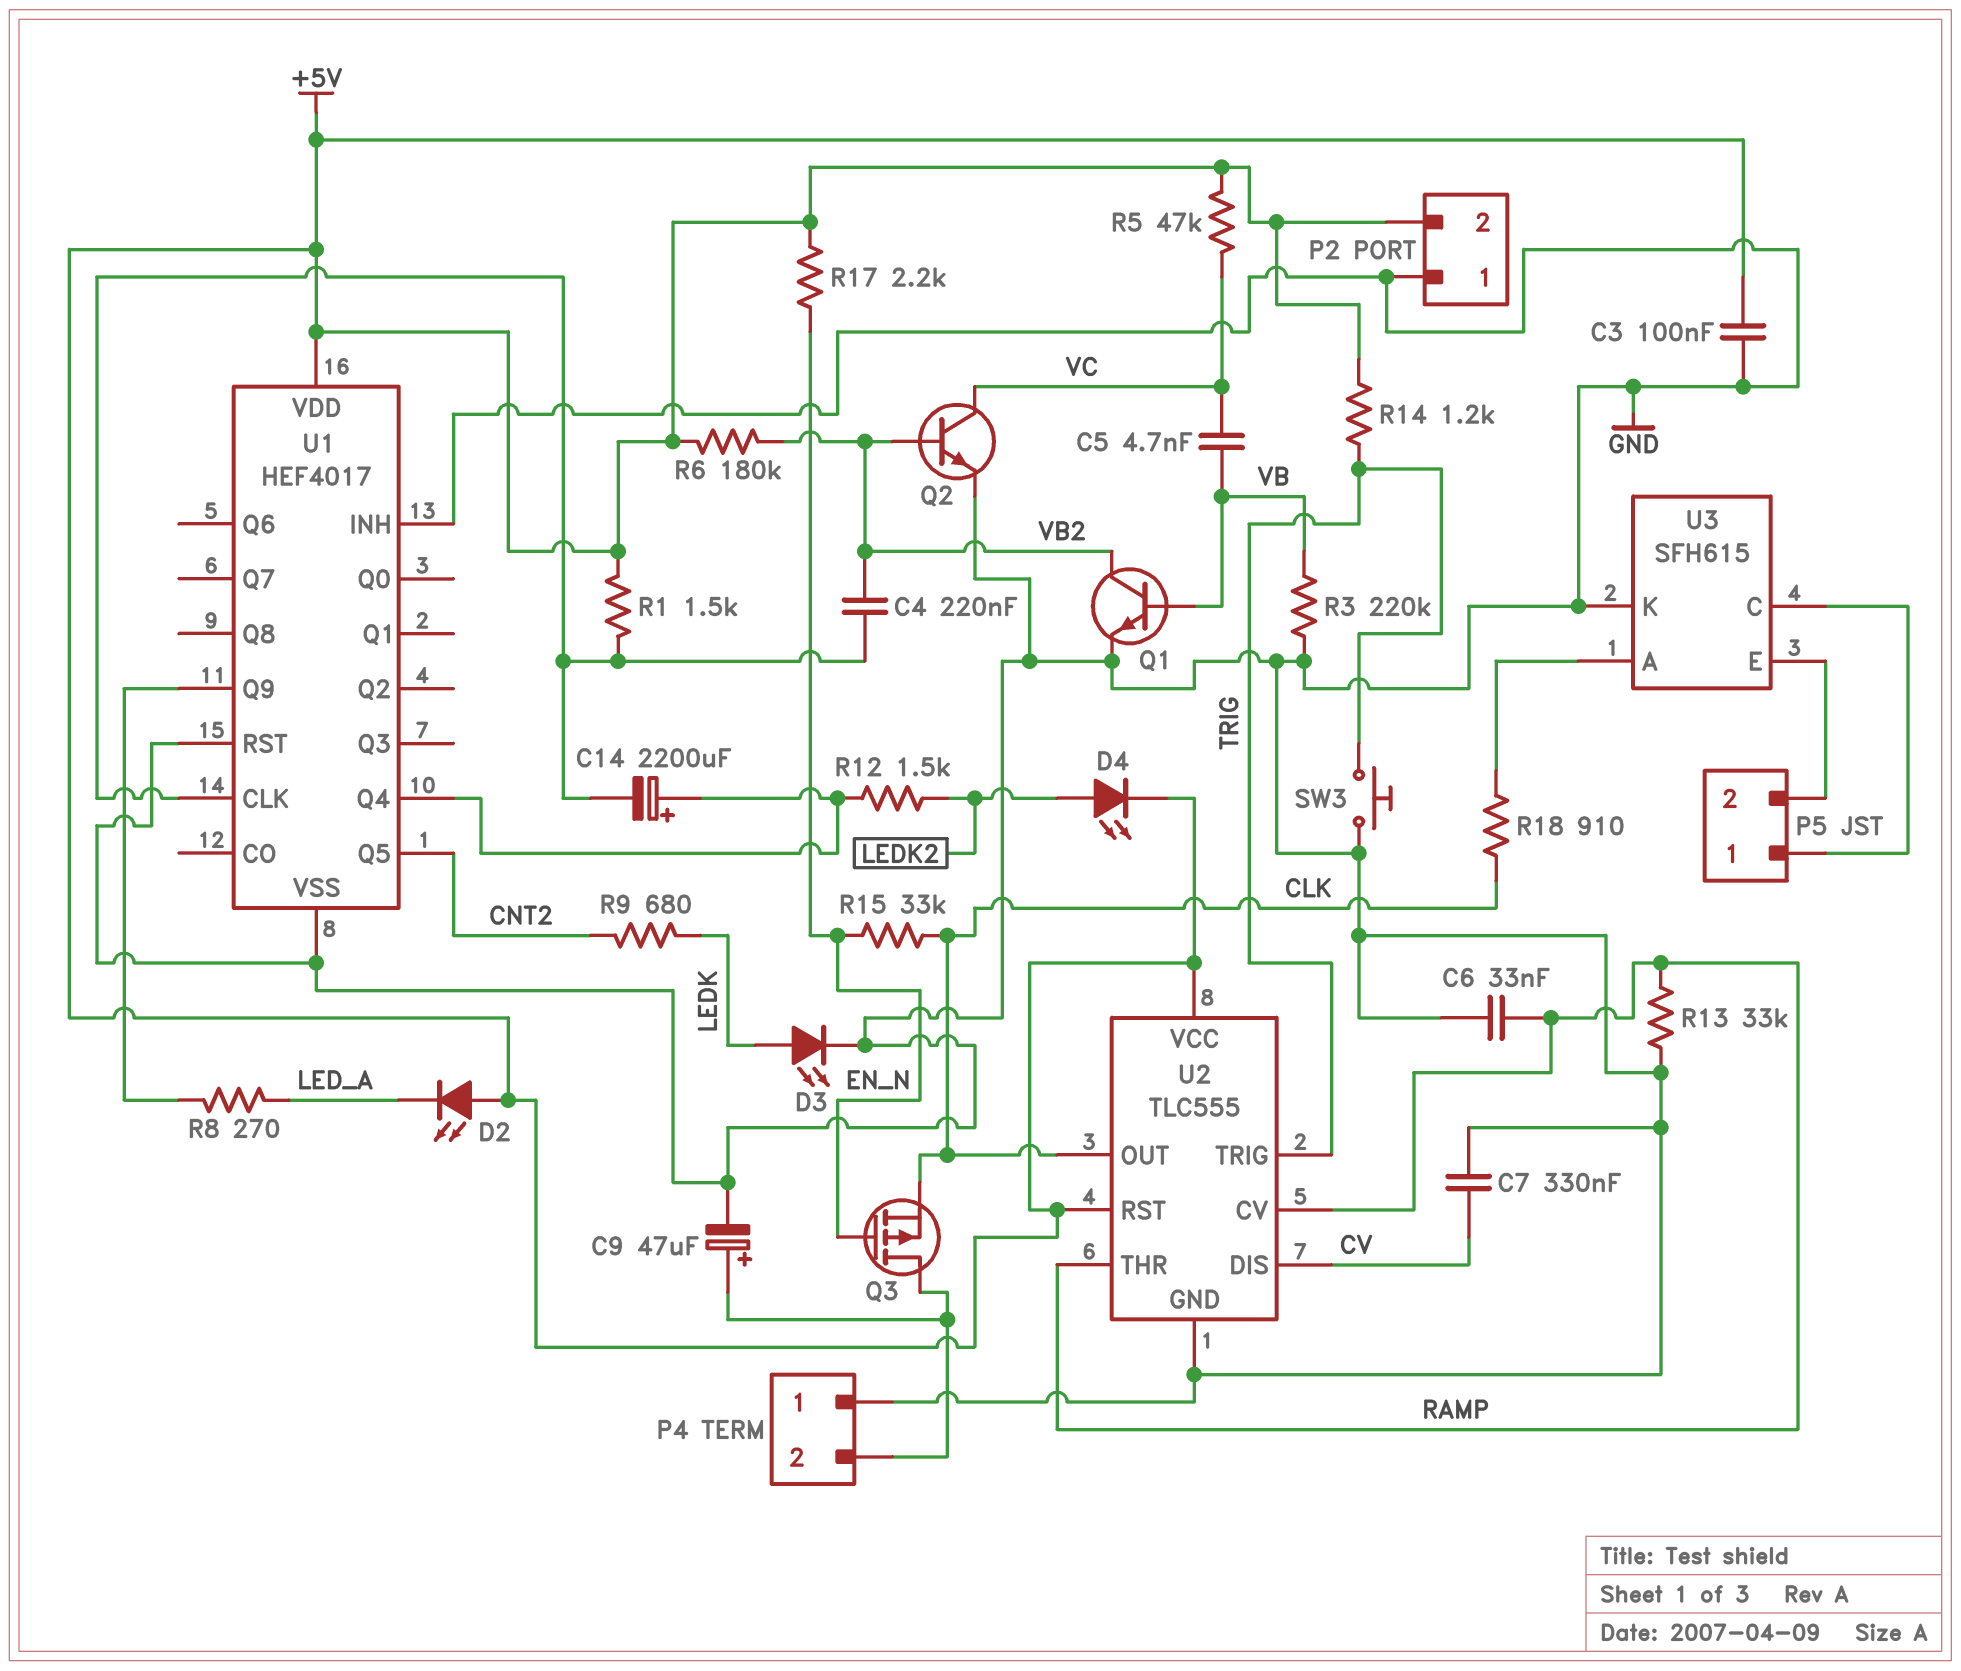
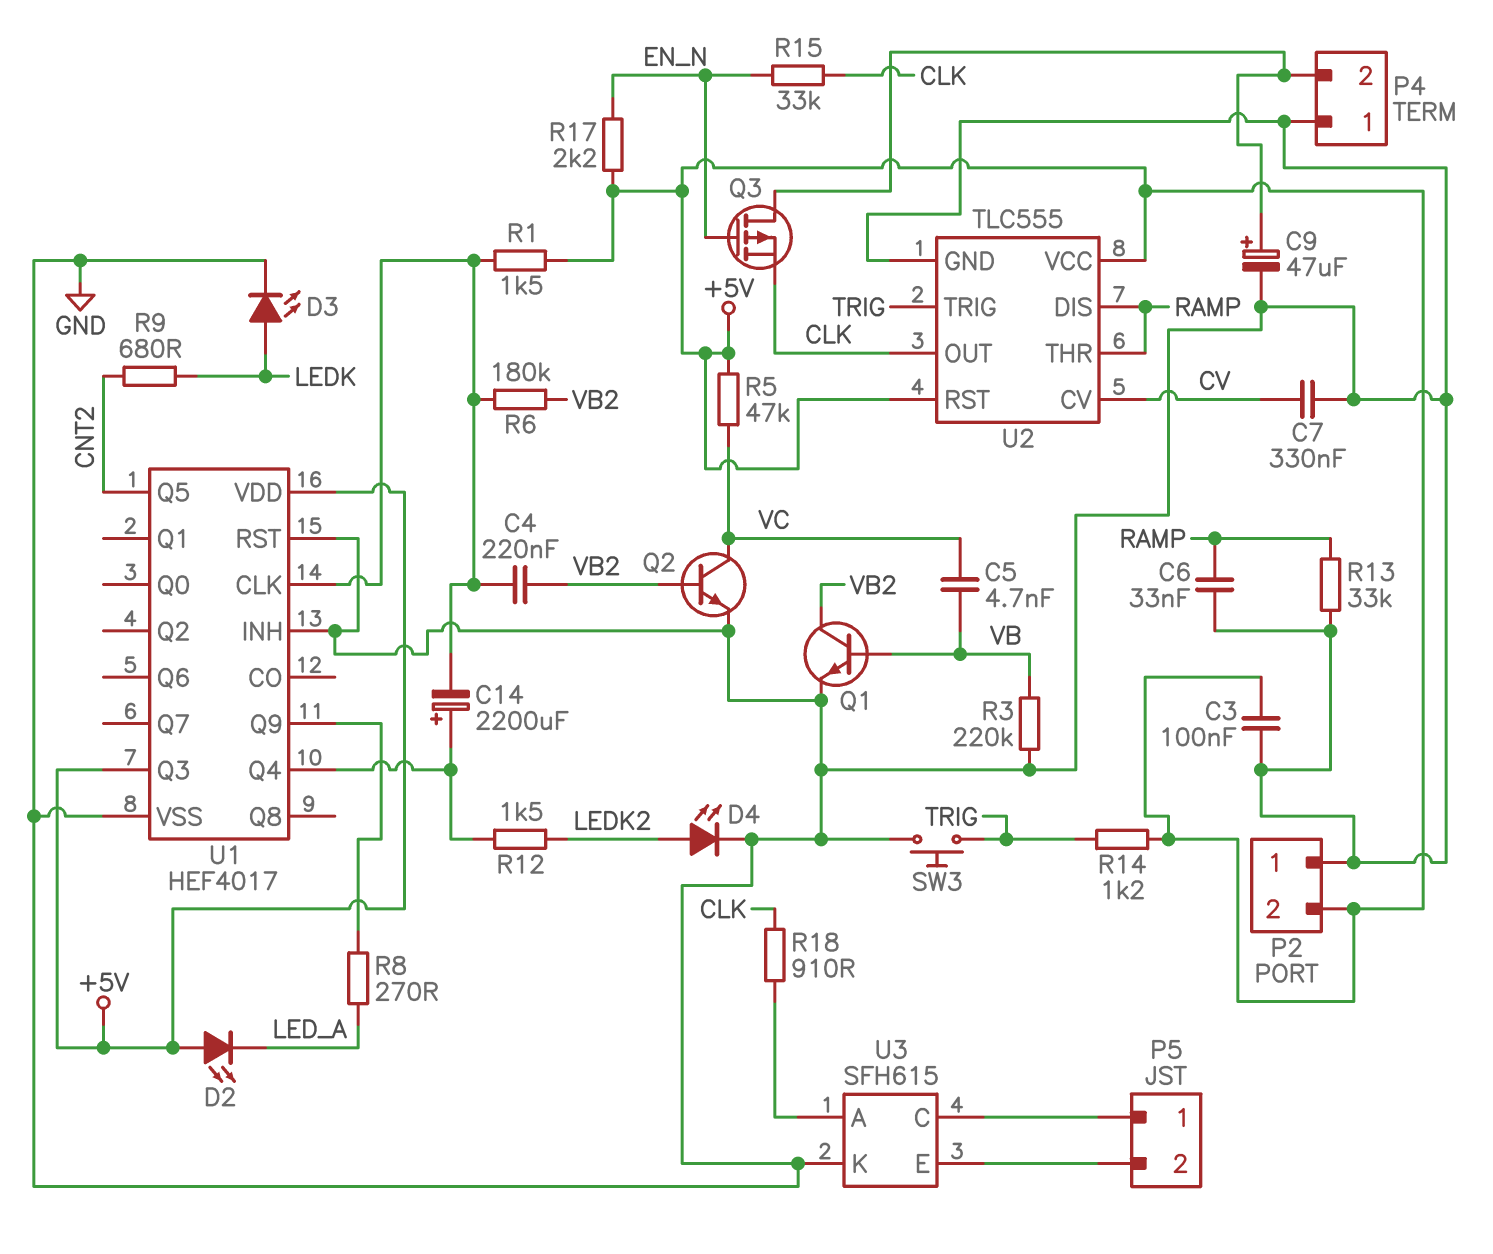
D4: LED (A LEDK2, K +5V) -> LED (A LEDK2, K GND)
R6: 180k (+5V, VB2) -> 180k (U1/CLK, VB2)
U1 pin Q3: none -> +5V
U2 pin CV: RAMP -> CV
U2 pin DIS: CV -> RAMP

